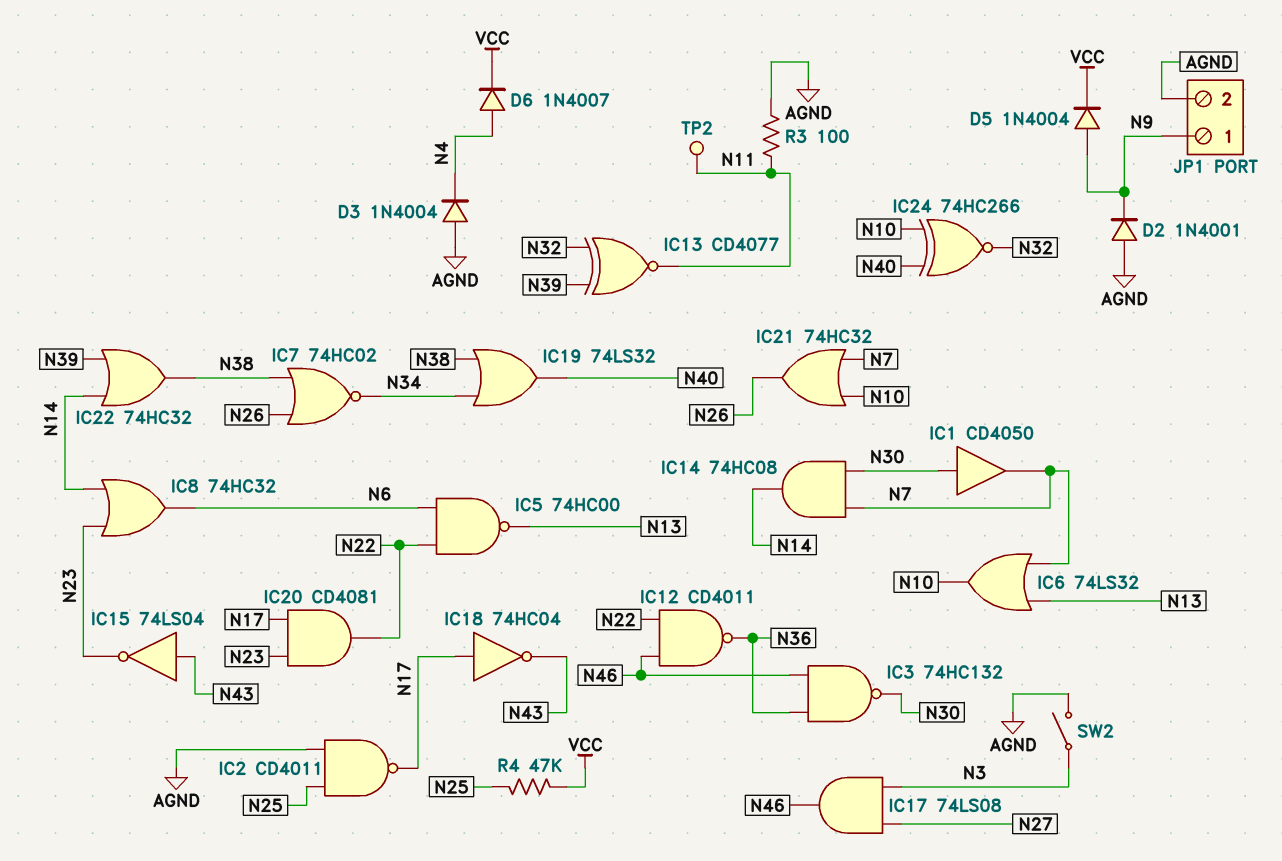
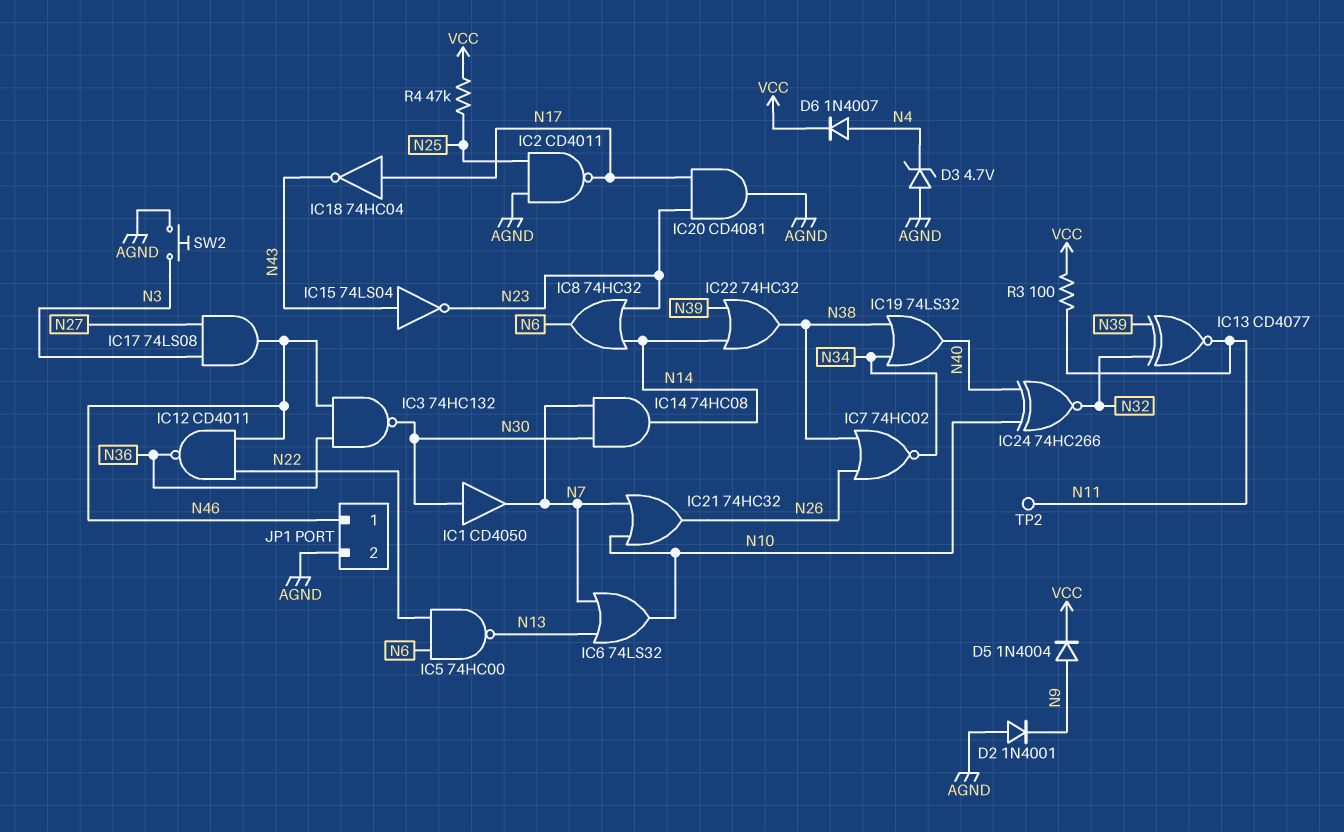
D3: diode 1N4004 (A AGND, K N4) -> zener 4.7V (A AGND, K N4)
IC20: AND CD4081 (in N17, in N23, out N22) -> AND CD4081 (in N17, in N23, out AGND)
JP1 pin 1: N9 -> N46
R3: 100 (AGND, N11) -> 100 (N11, VCC)
SW2: switch (AGND, N3) -> button (AGND, N3)

